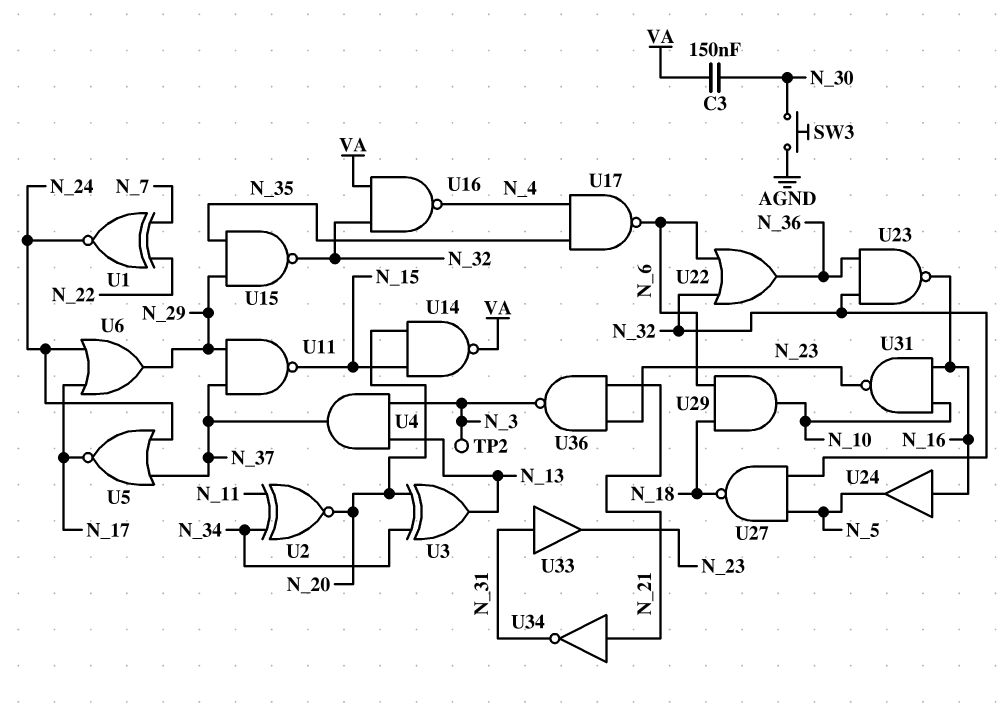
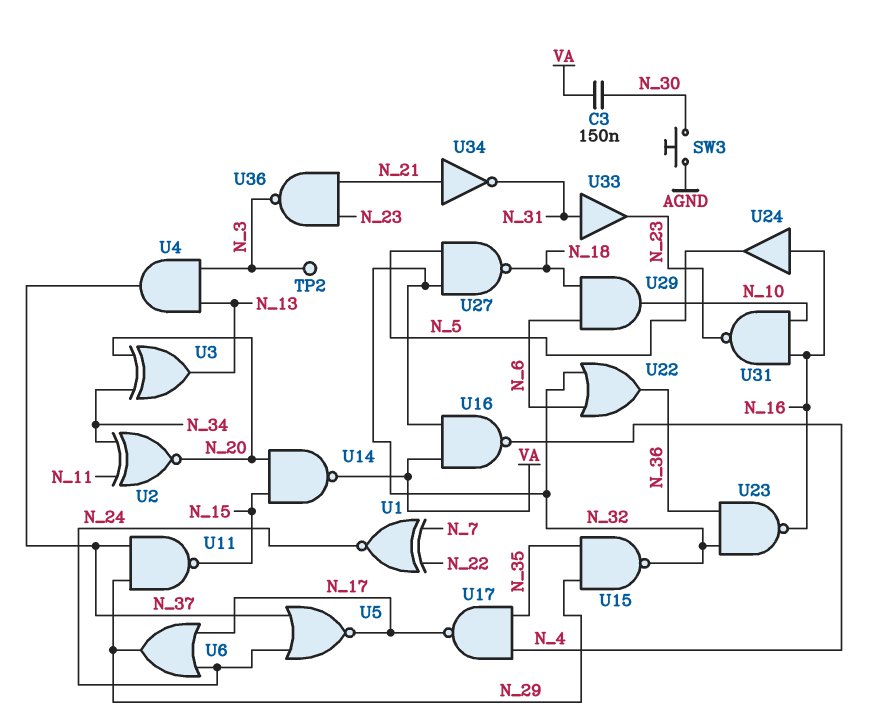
U17: NAND (in N_4, in N_35, out N_6) -> NAND (in N_4, in N_35, out N_17)

